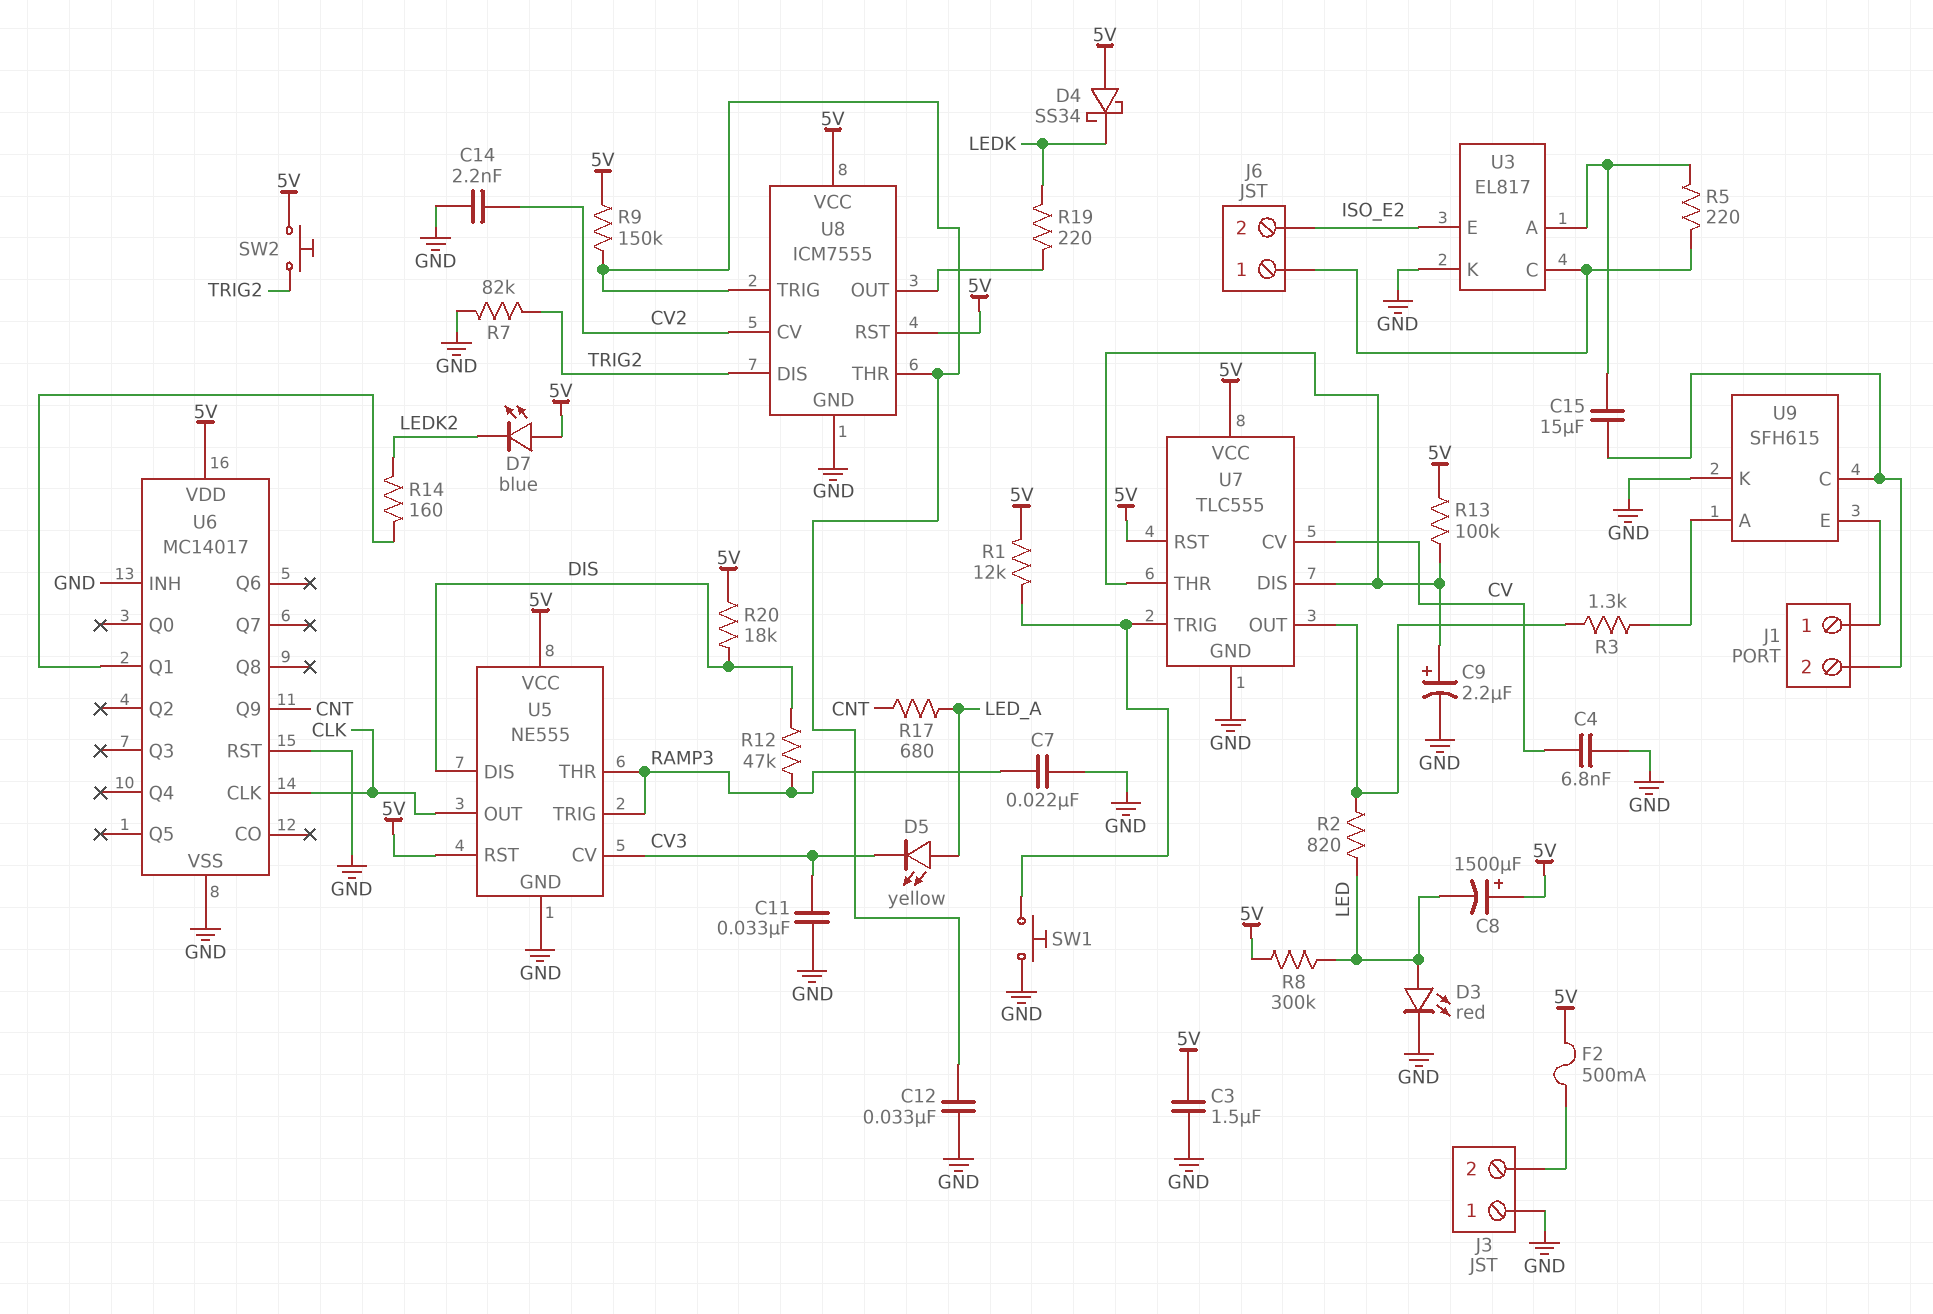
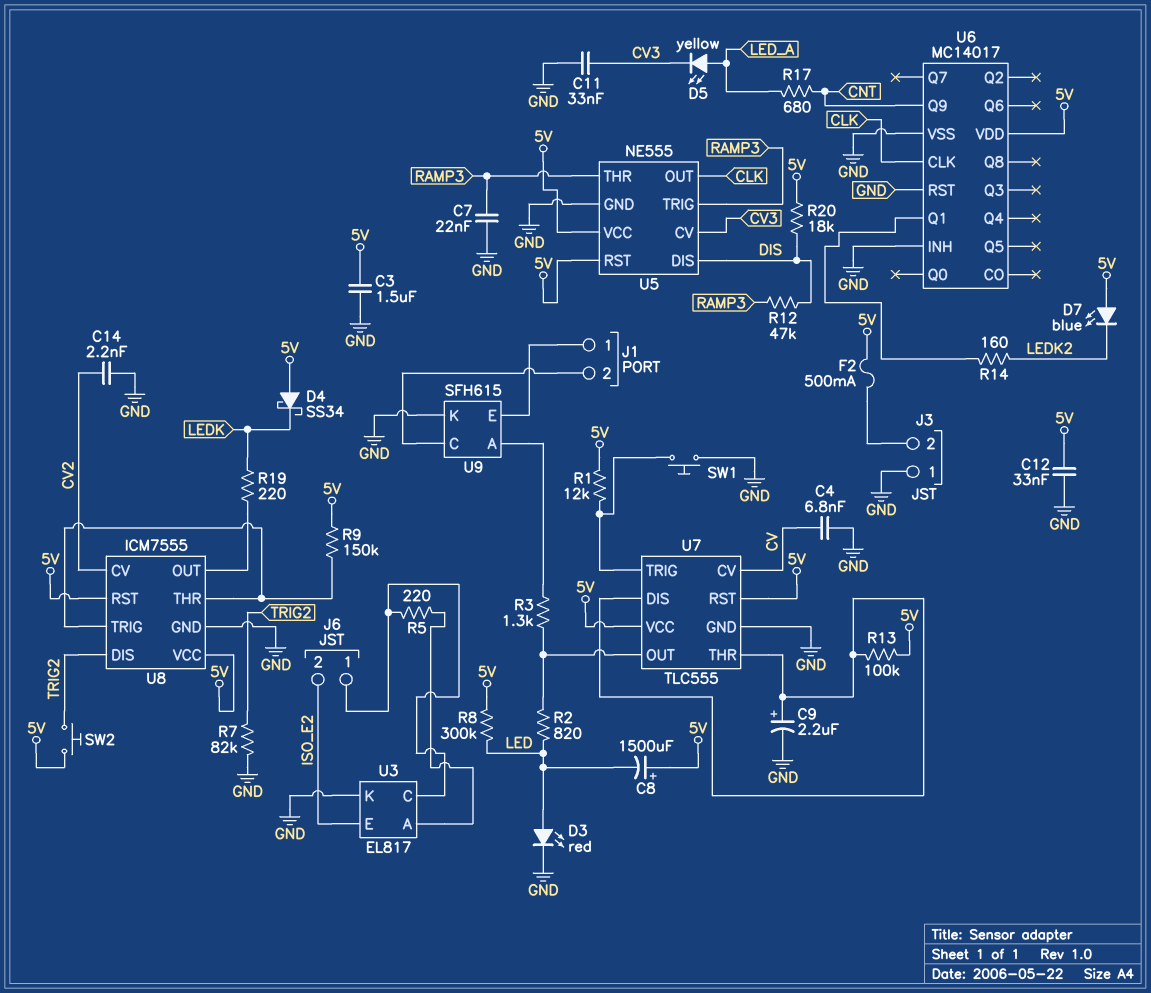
C12: 33nF (GND, U8/THR) -> 33nF (5V, GND)
C15: 15uF (J1/2, U3/A) -> none

